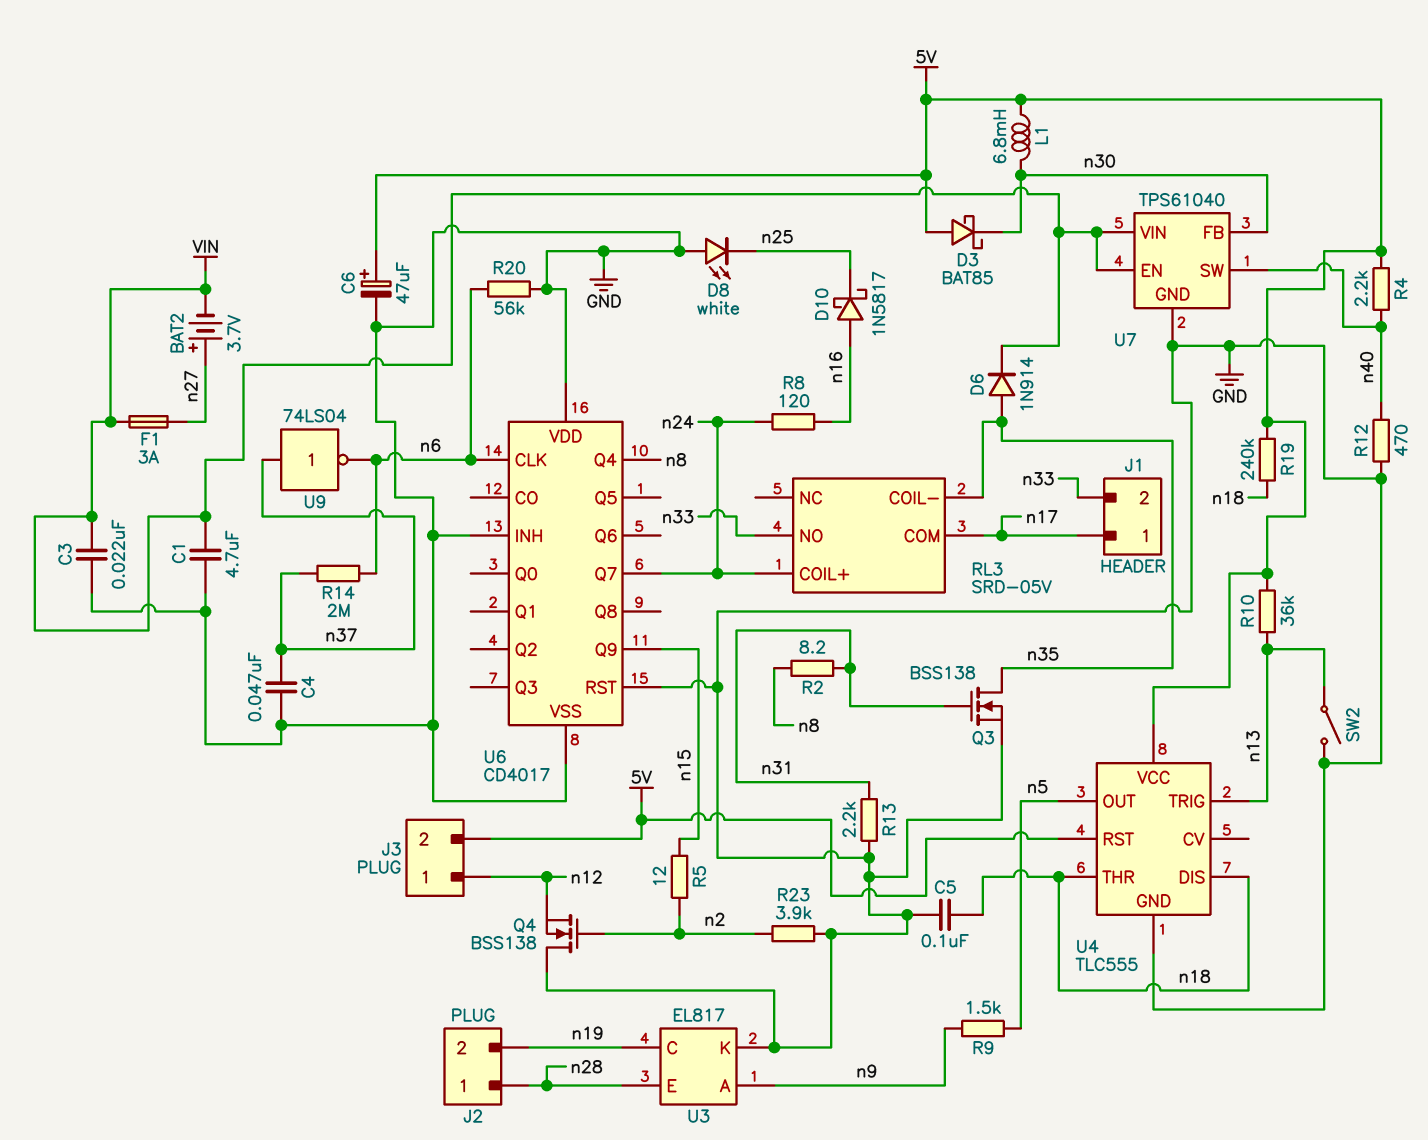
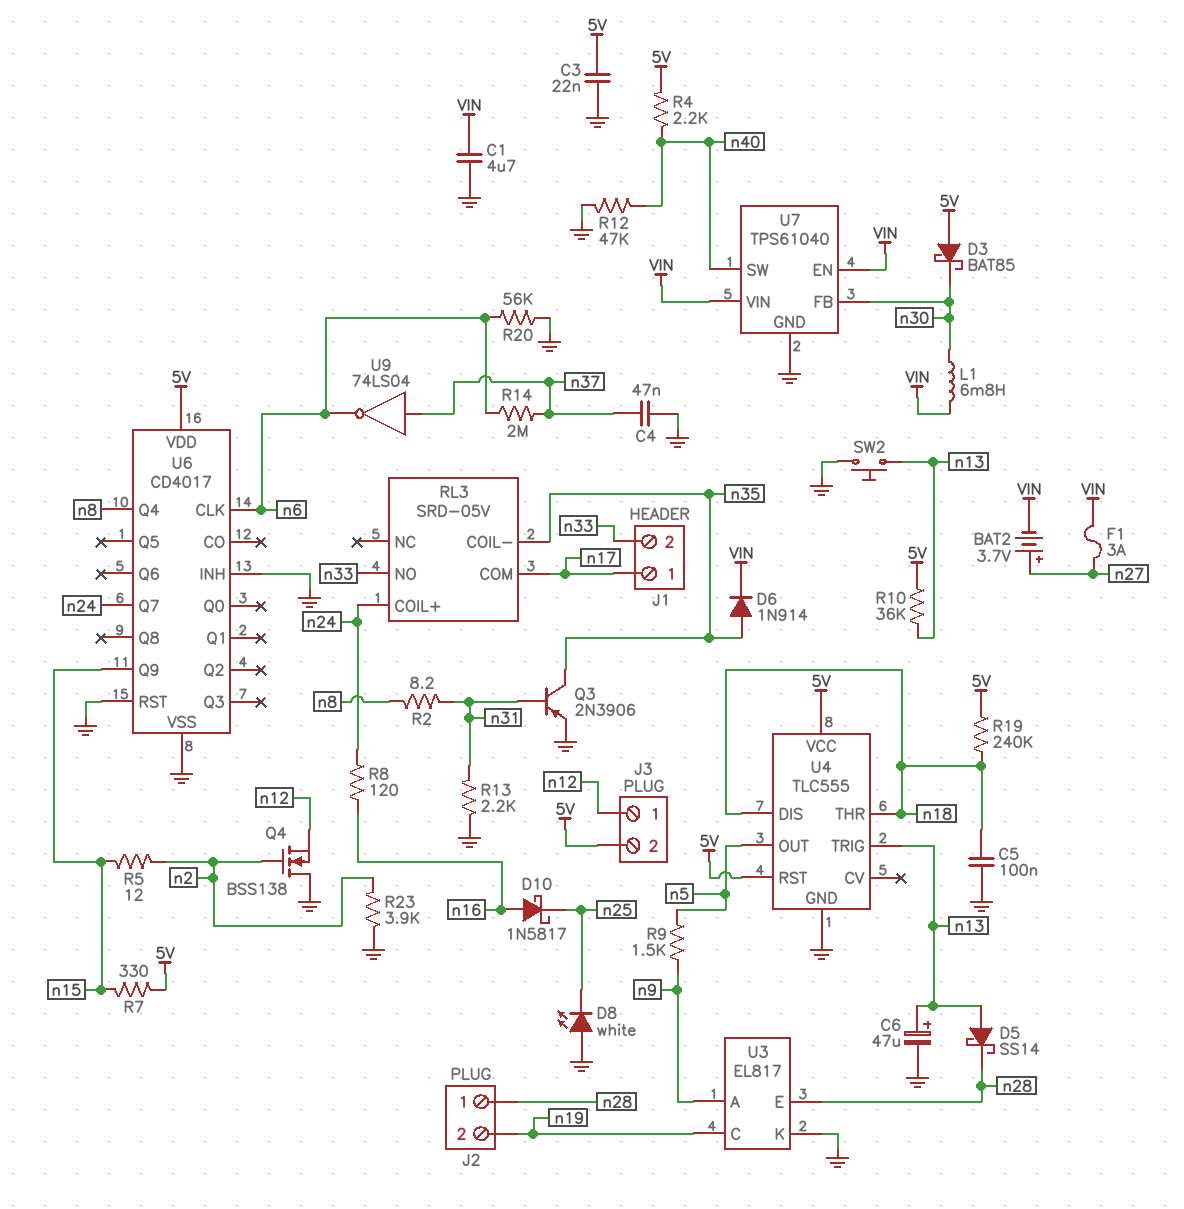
C3: 22nF (GND, VIN) -> 22nF (5V, GND)
C6: 47uF (plus 5V, minus GND) -> 47uF (plus n13, minus GND)
D5: none -> schottky SS14 (A n13, K n28)
L1: 6.8mH (5V, n30) -> 6.8mH (VIN, n30)
Q3: NMOS BSS138 (G n31, D n35, S GND) -> PNP 2N3906 (B n31, C n35, E GND)
R7: none -> 330 (5V, n15)
R12: 470 (GND, n40) -> 47k (GND, n40)
SW2: switch (GND, n13) -> button (GND, n13)
U6 pin VDD: GND -> 5V

